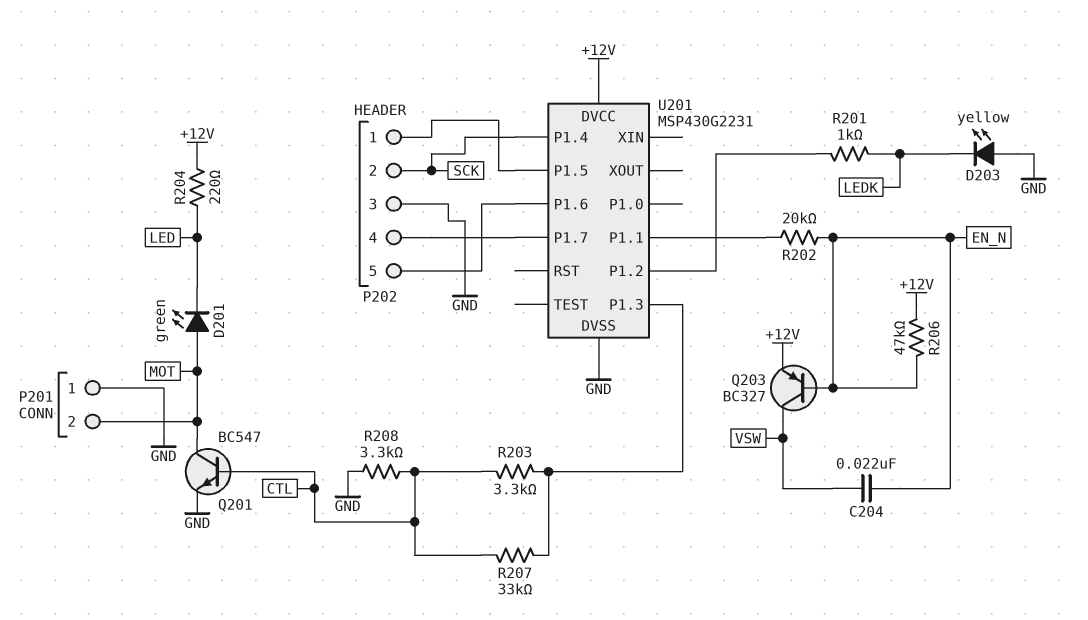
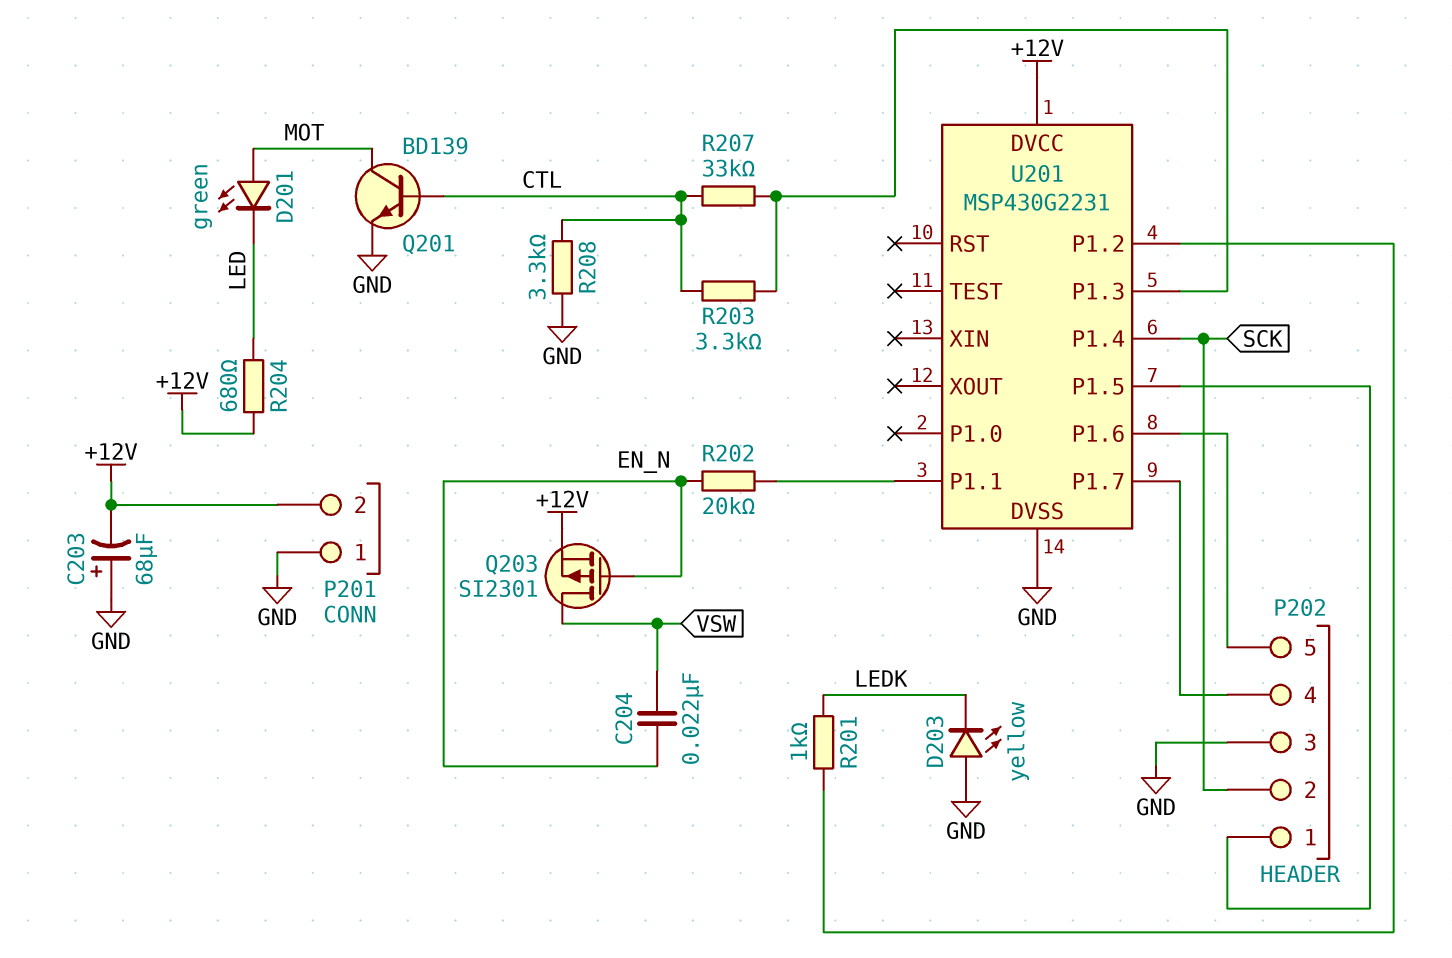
C203: none -> 68uF (plus GND, minus +12V)
P201 pin 2: MOT -> +12V
Q201: NPN BC547 (B CTL, C MOT, E GND) -> NPN BD139 (B CTL, C MOT, E GND)
Q203: PNP BC327 (B EN_N, C VSW, E +12V) -> PMOS SI2301 (G EN_N, D VSW, S +12V)
R204: 220 (+12V, LED) -> 680 (+12V, LED)
R206: 47k (+12V, EN_N) -> none

